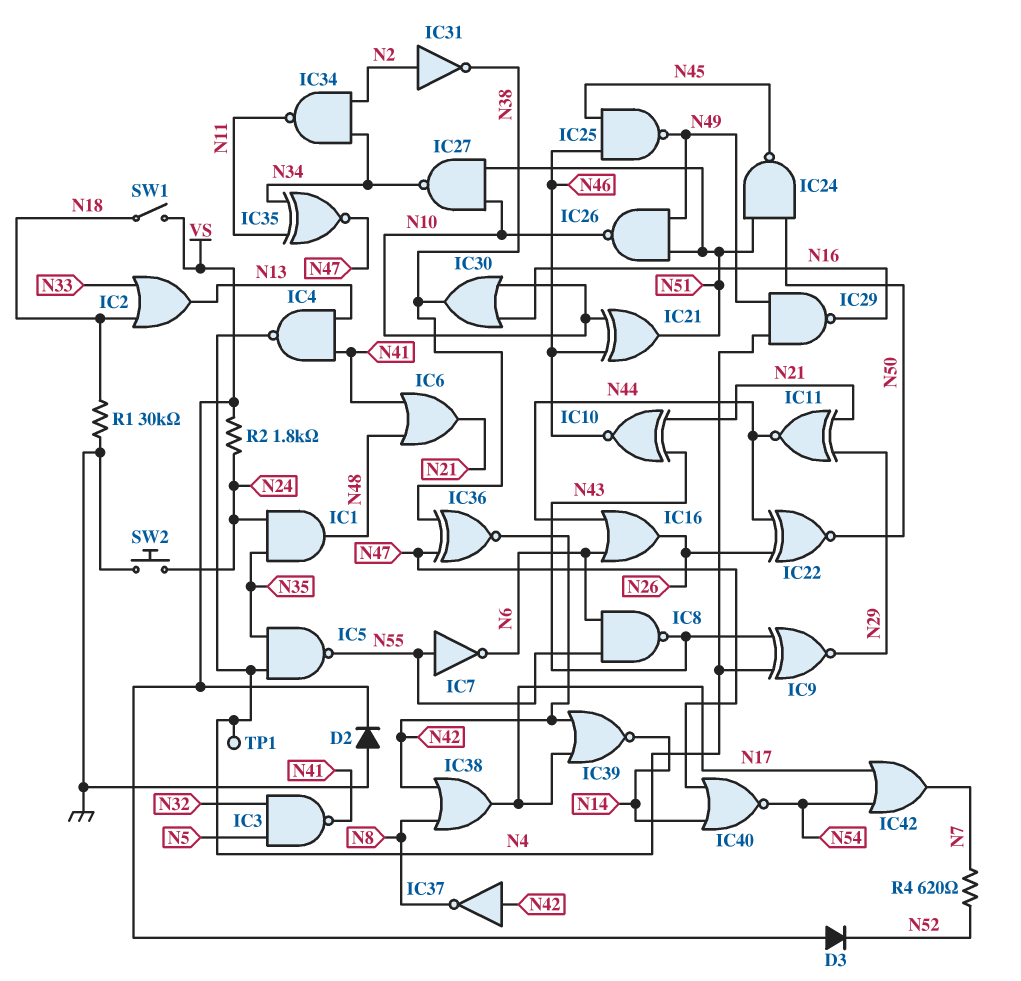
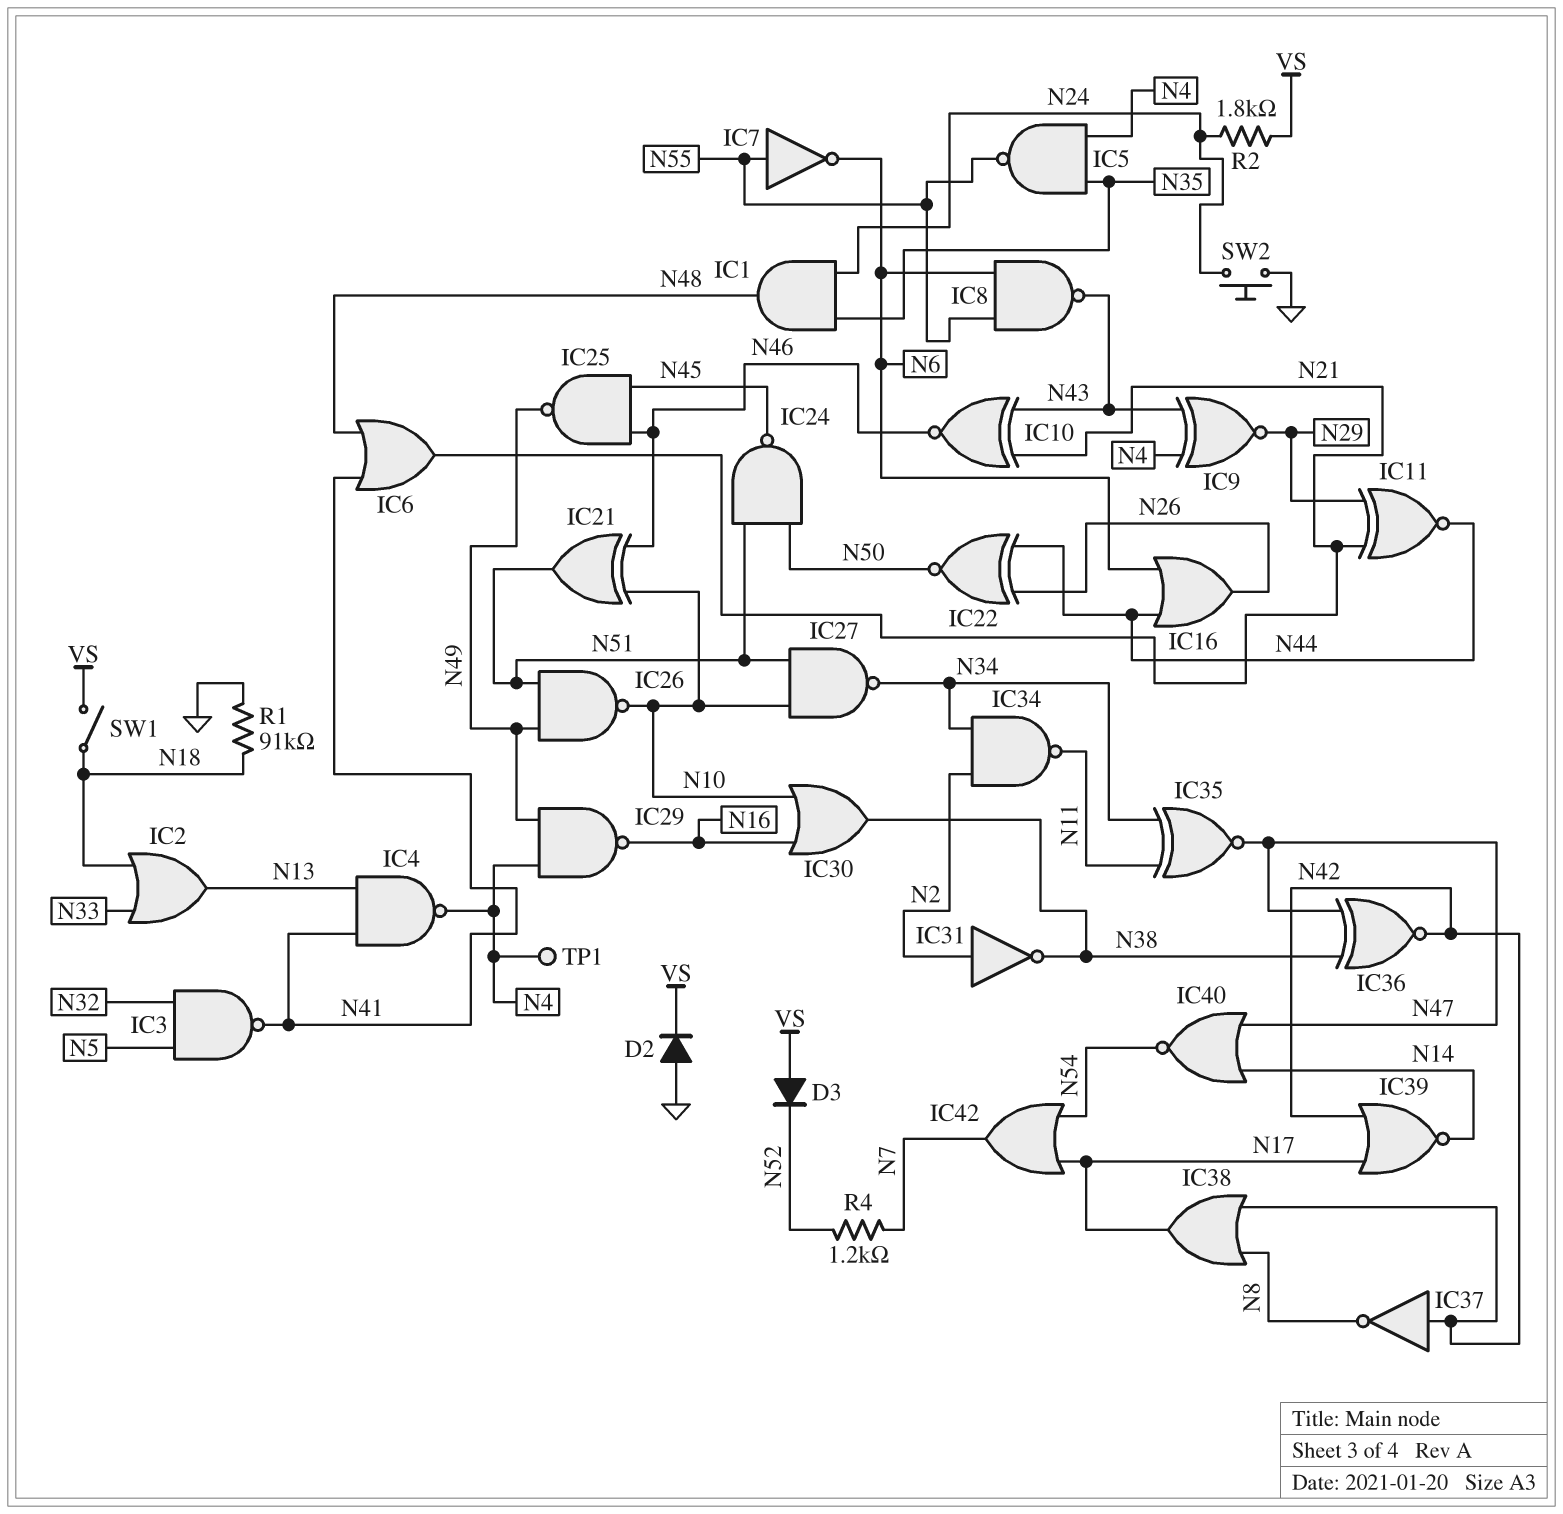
R1: 30k (GND, N18) -> 91k (GND, N18)
R4: 620 (N7, N52) -> 1.2k (N7, N52)

